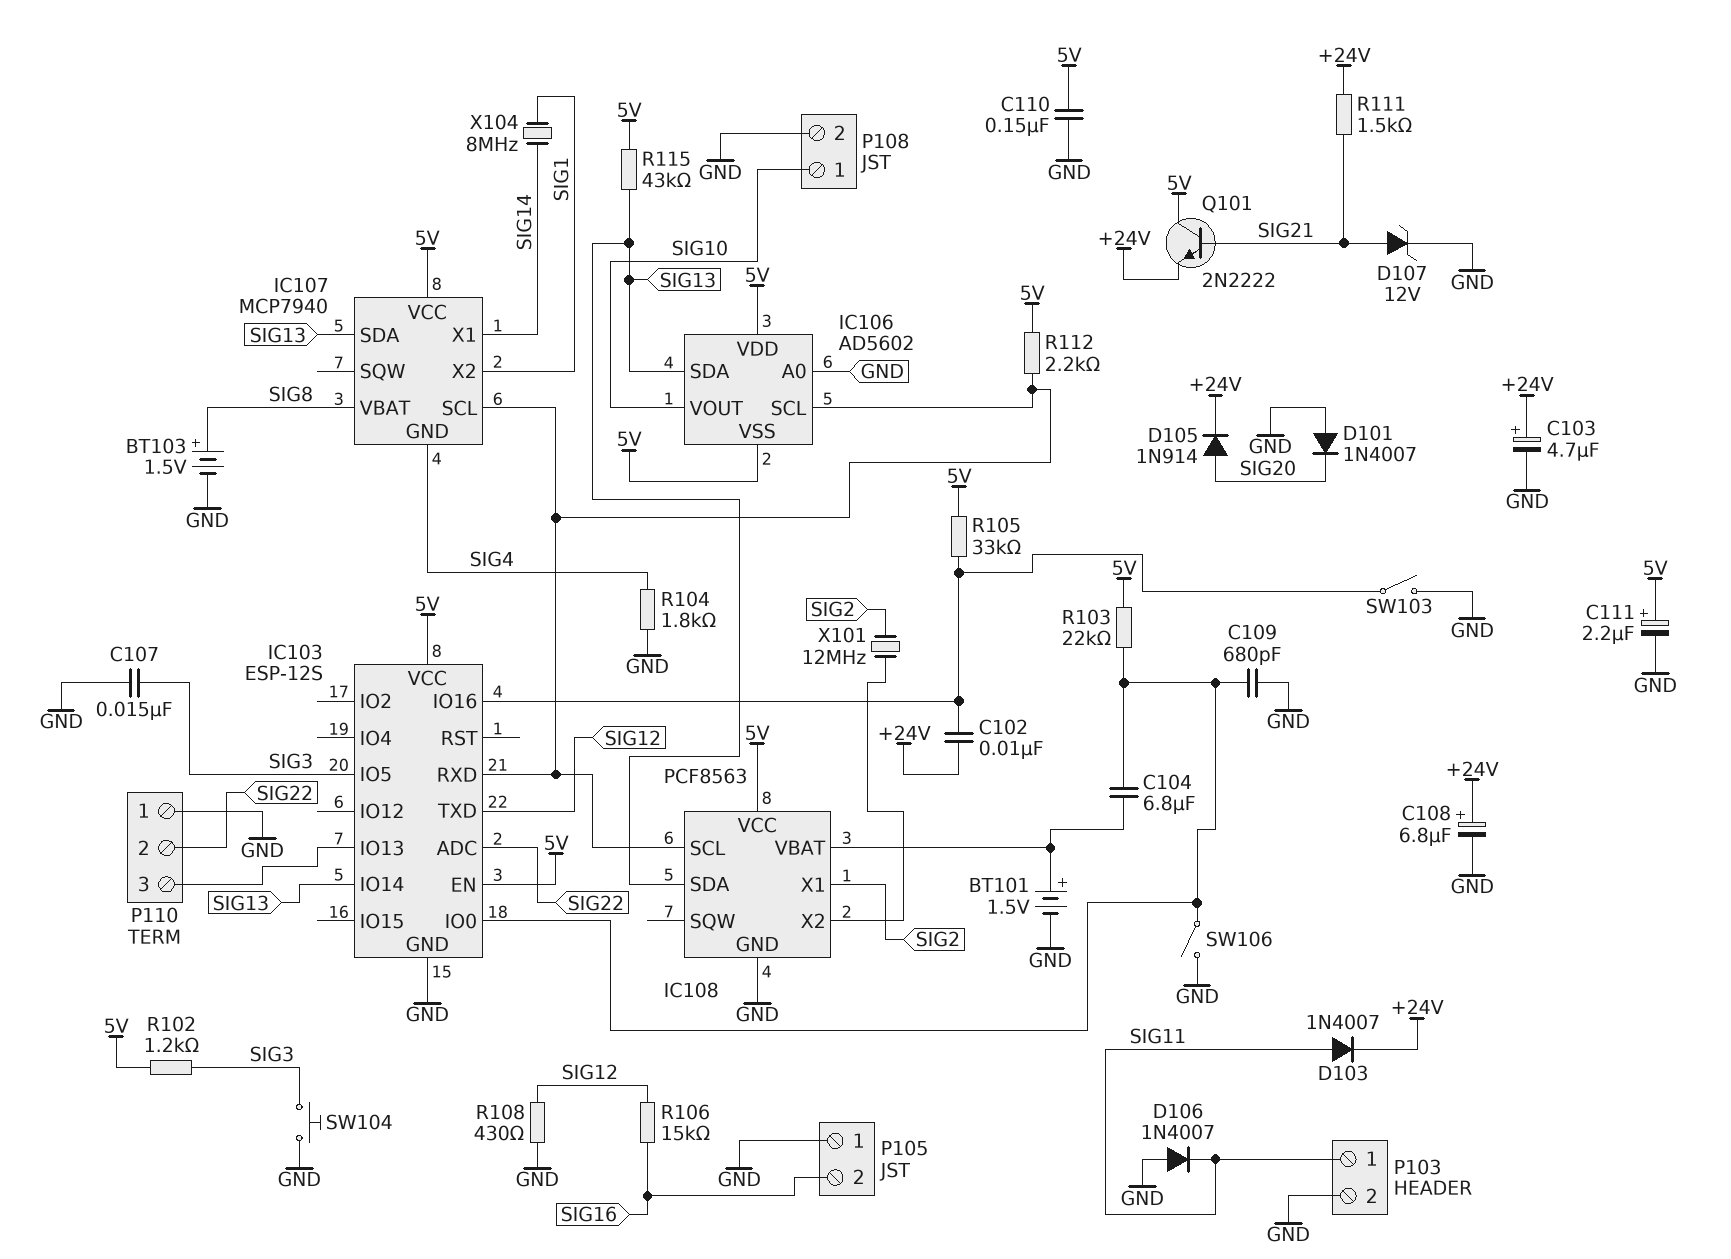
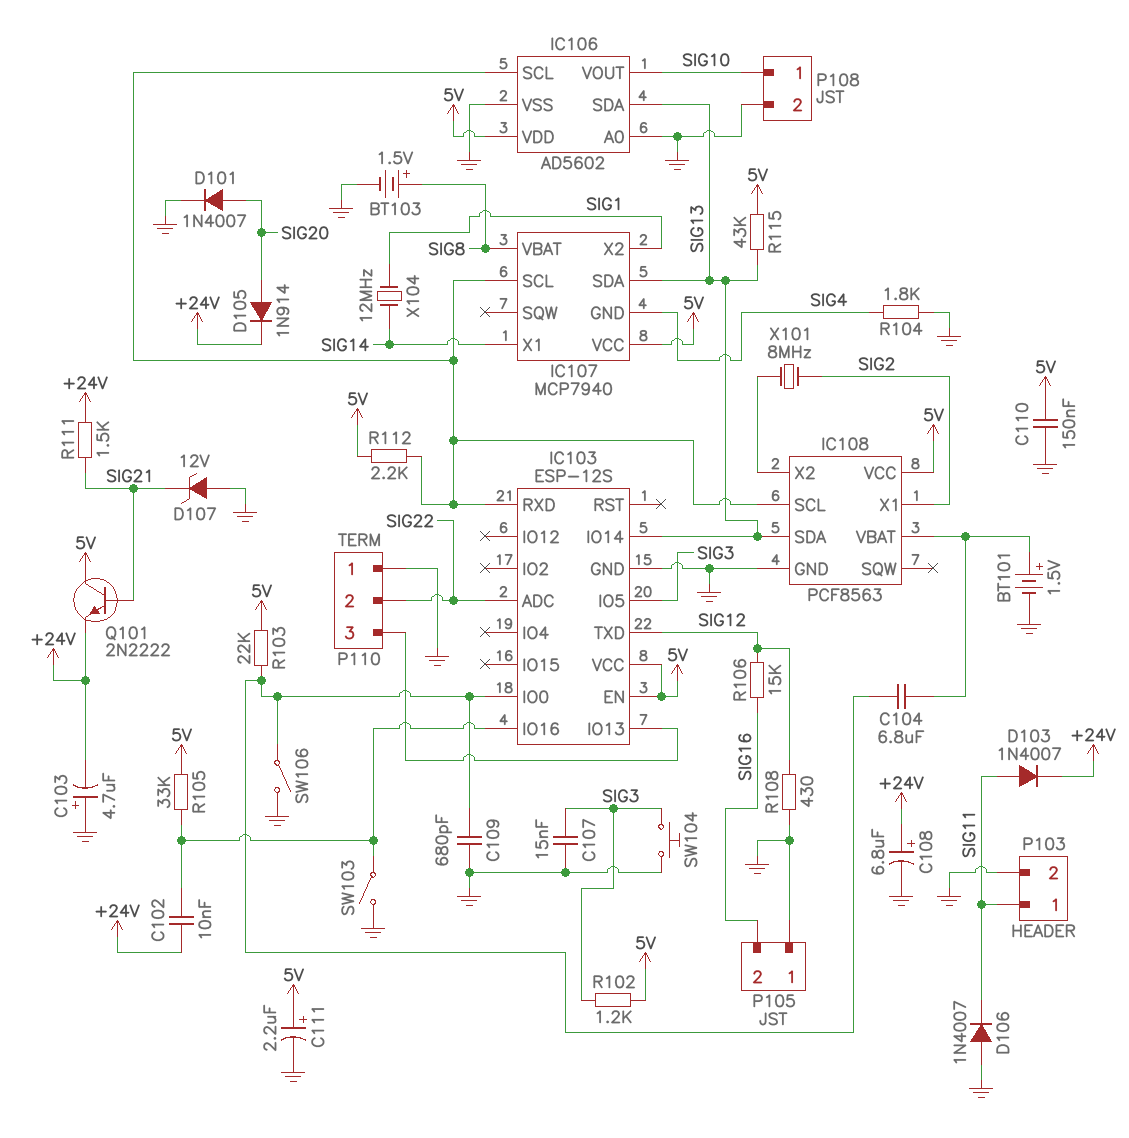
C103: 4.7uF (plus +24V, minus GND) -> 4.7uF (plus GND, minus +24V)
D101: diode 1N4007 (A GND, K SIG20) -> diode 1N4007 (A SIG20, K GND)
D107: zener 12V (A SIG21, K GND) -> zener 12V (A GND, K SIG21)
IC106 pin VSS: 5V -> GND
X101: 12MHz (IC108/X2, SIG2) -> 8MHz (IC108/X2, SIG2)
X104: 8MHz (SIG1, SIG14) -> 12MHz (SIG1, SIG14)

